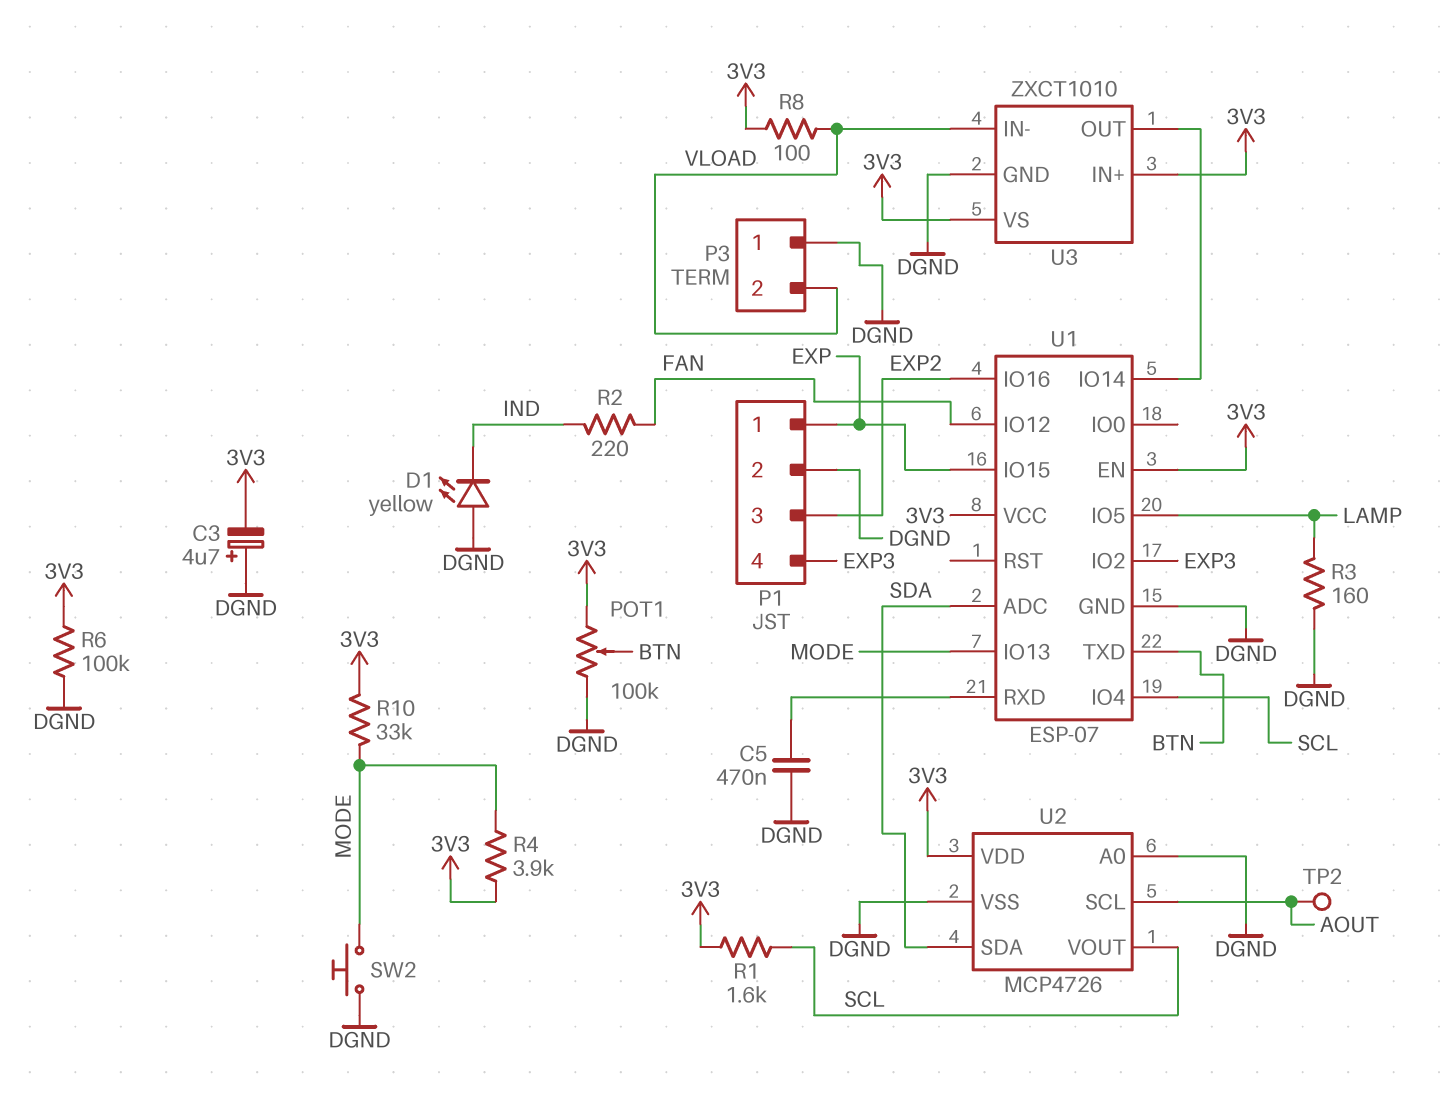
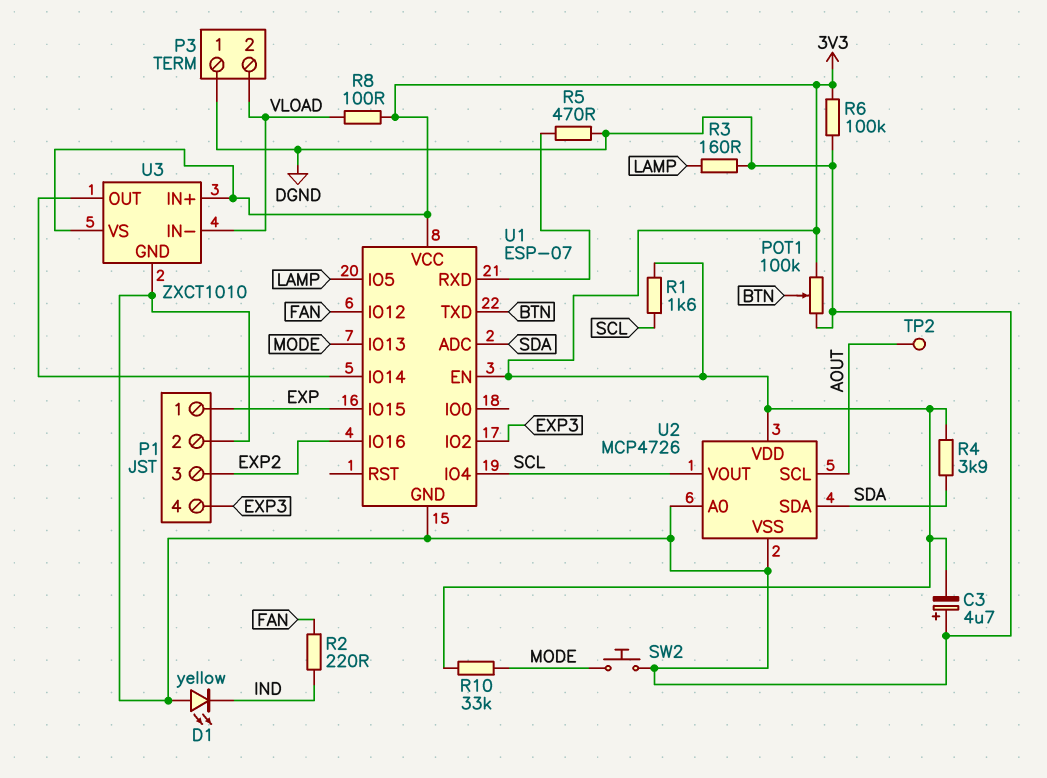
C5: 470nF (DGND, U1/RXD) -> none
R4: 3.9k (3V3, MODE) -> 3.9k (3V3, SDA)
R5: none -> 470 (DGND, U1/RXD)

